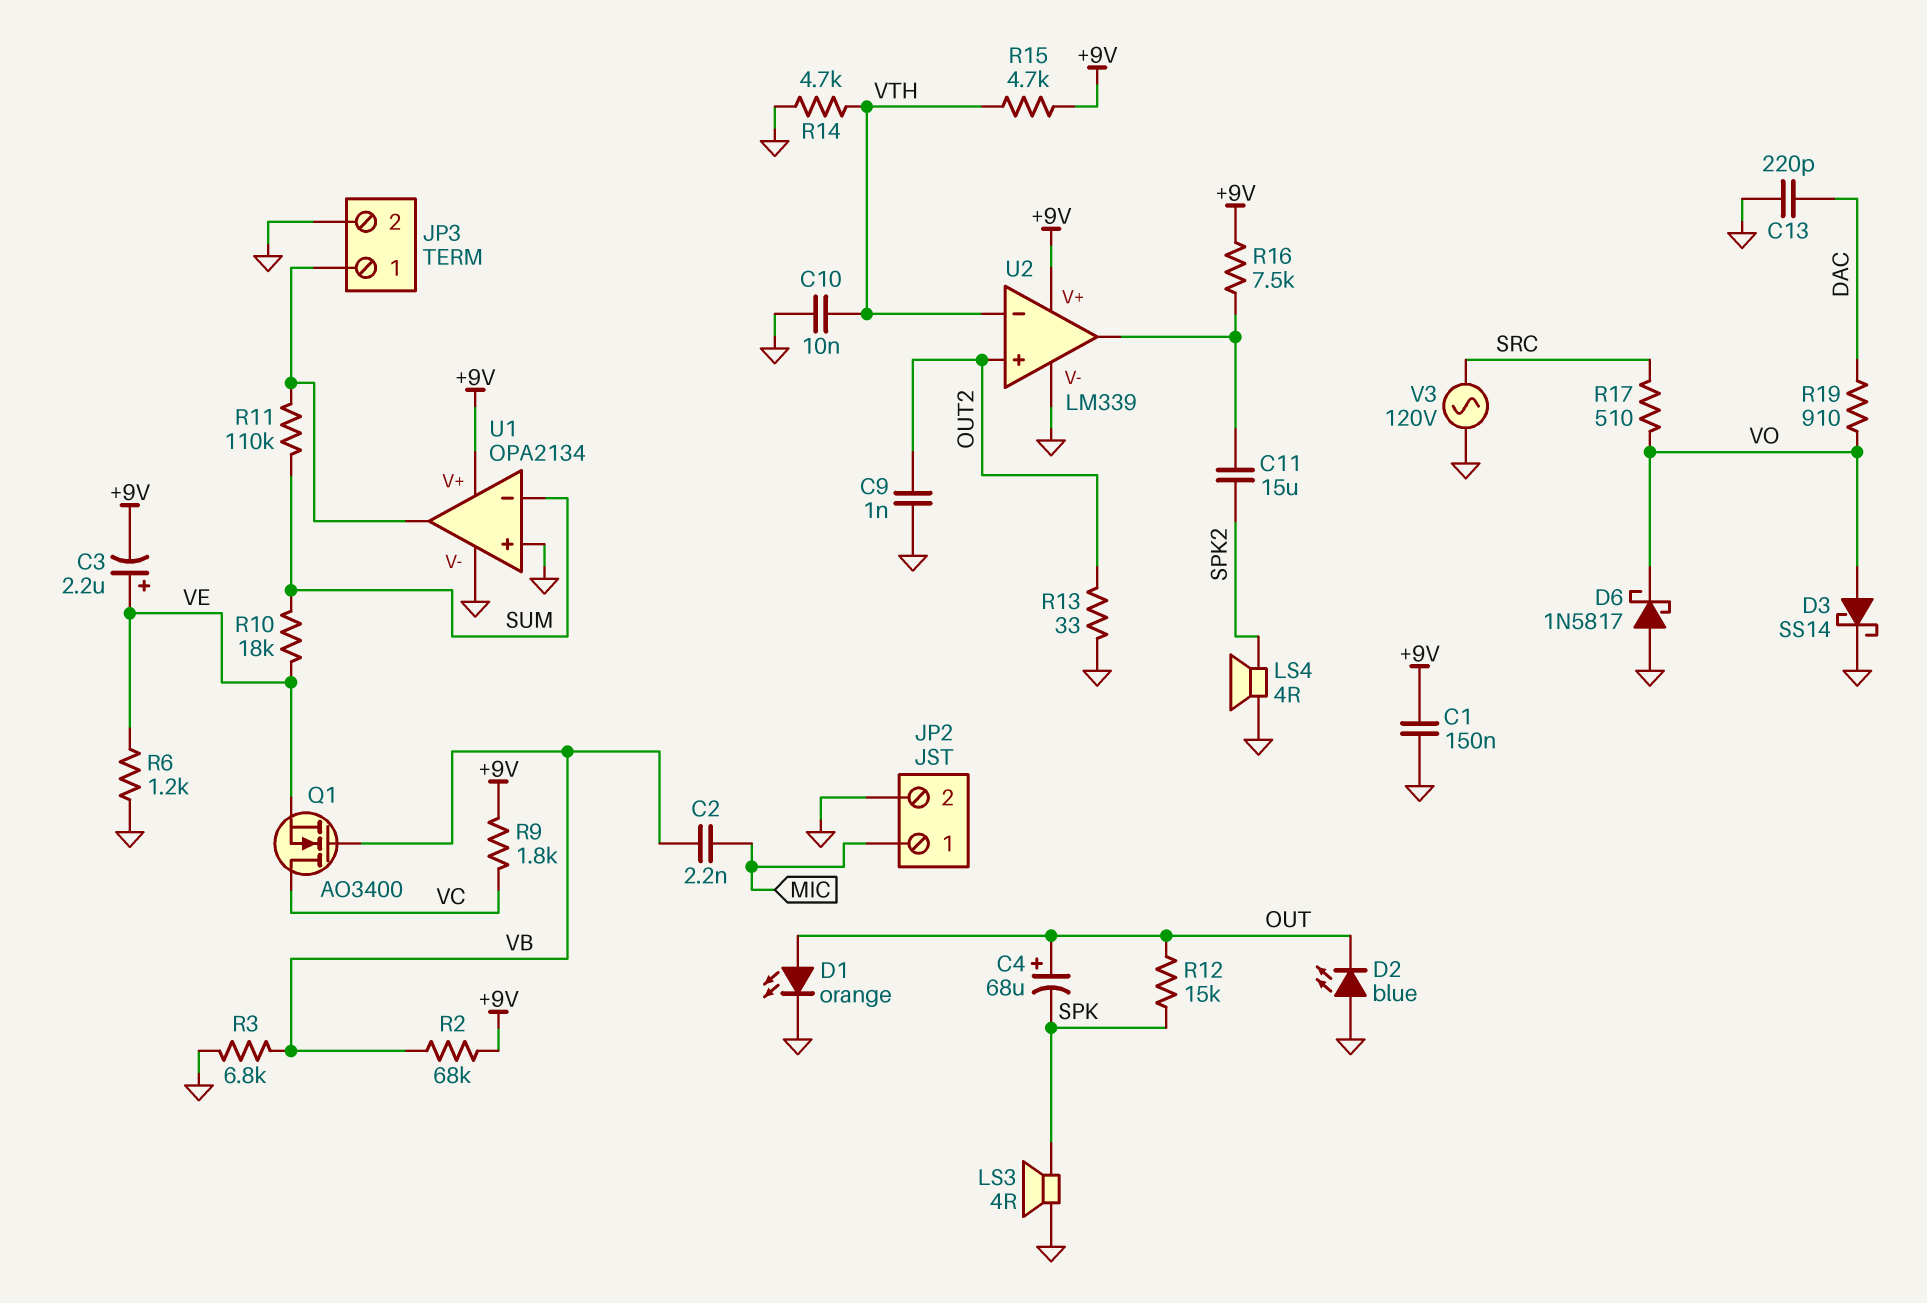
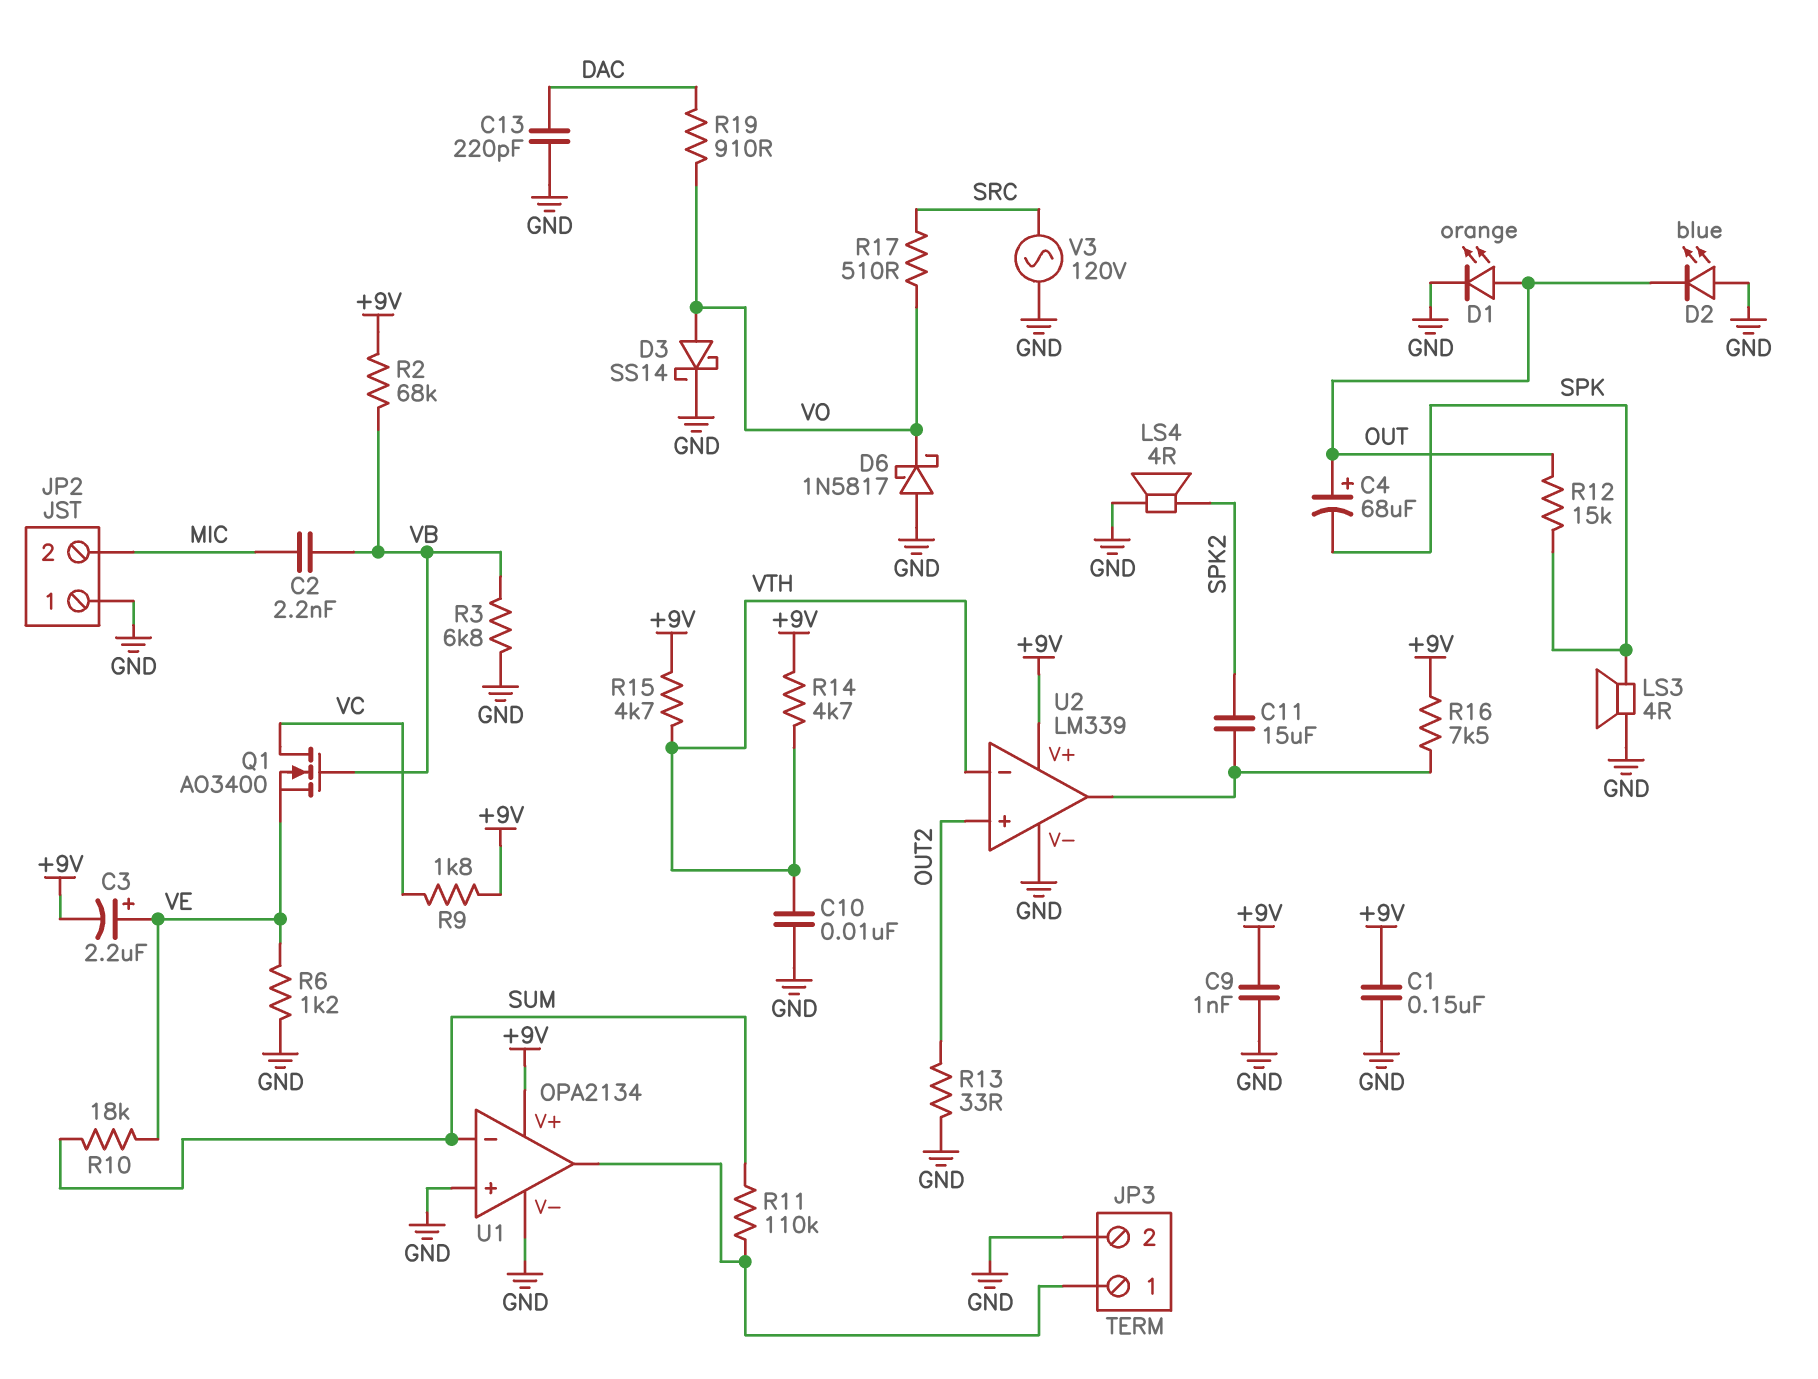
C9: 1nF (GND, OUT2) -> 1nF (+9V, GND)
JP2 pin 1: MIC -> GND
JP2 pin 2: GND -> MIC
R14: 4.7k (GND, VTH) -> 4.7k (+9V, VTH)

